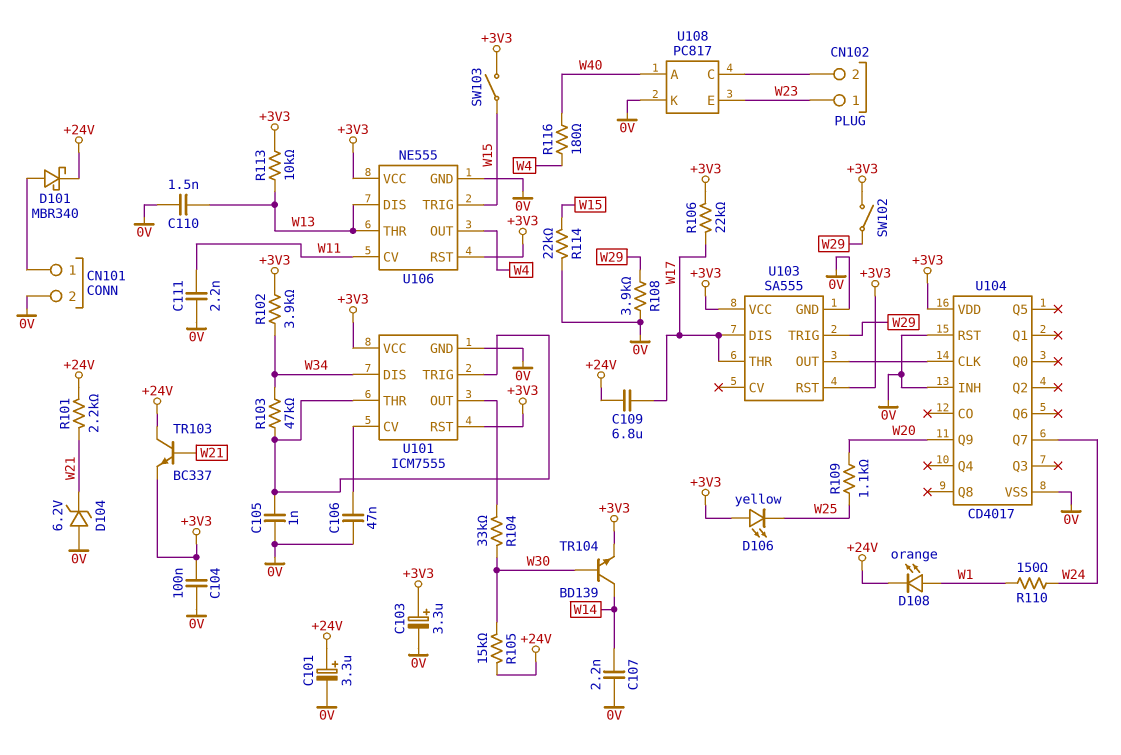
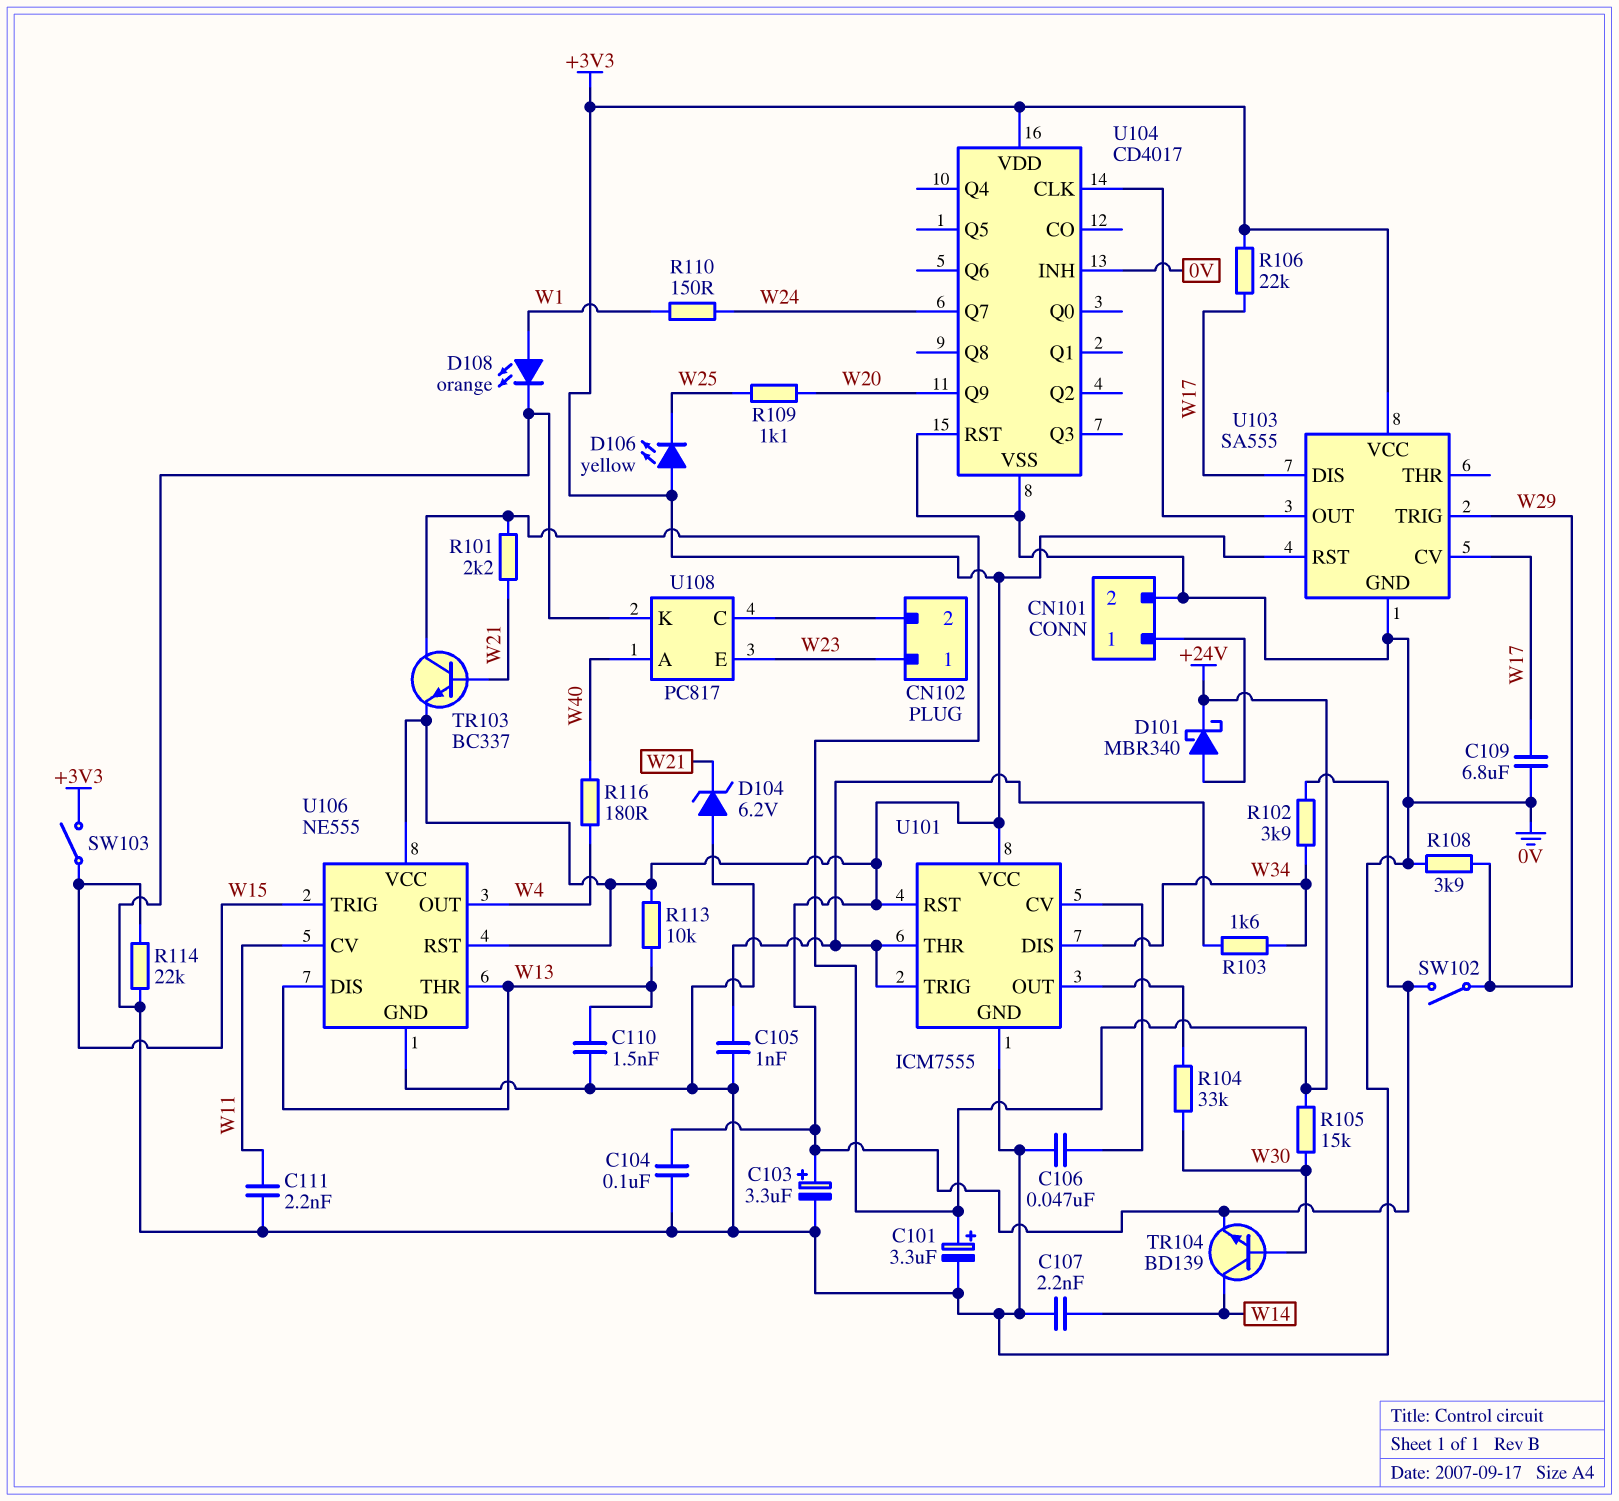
C109: 6.8uF (+24V, W17) -> 6.8uF (0V, W17)
D108: LED orange (A W1, K +24V) -> LED orange (A W1, K 0V)
R103: 47k (U101/THR, W34) -> 1.6k (U101/THR, W34)
U103 pin CV: none -> W17
U103 pin THR: W17 -> none

